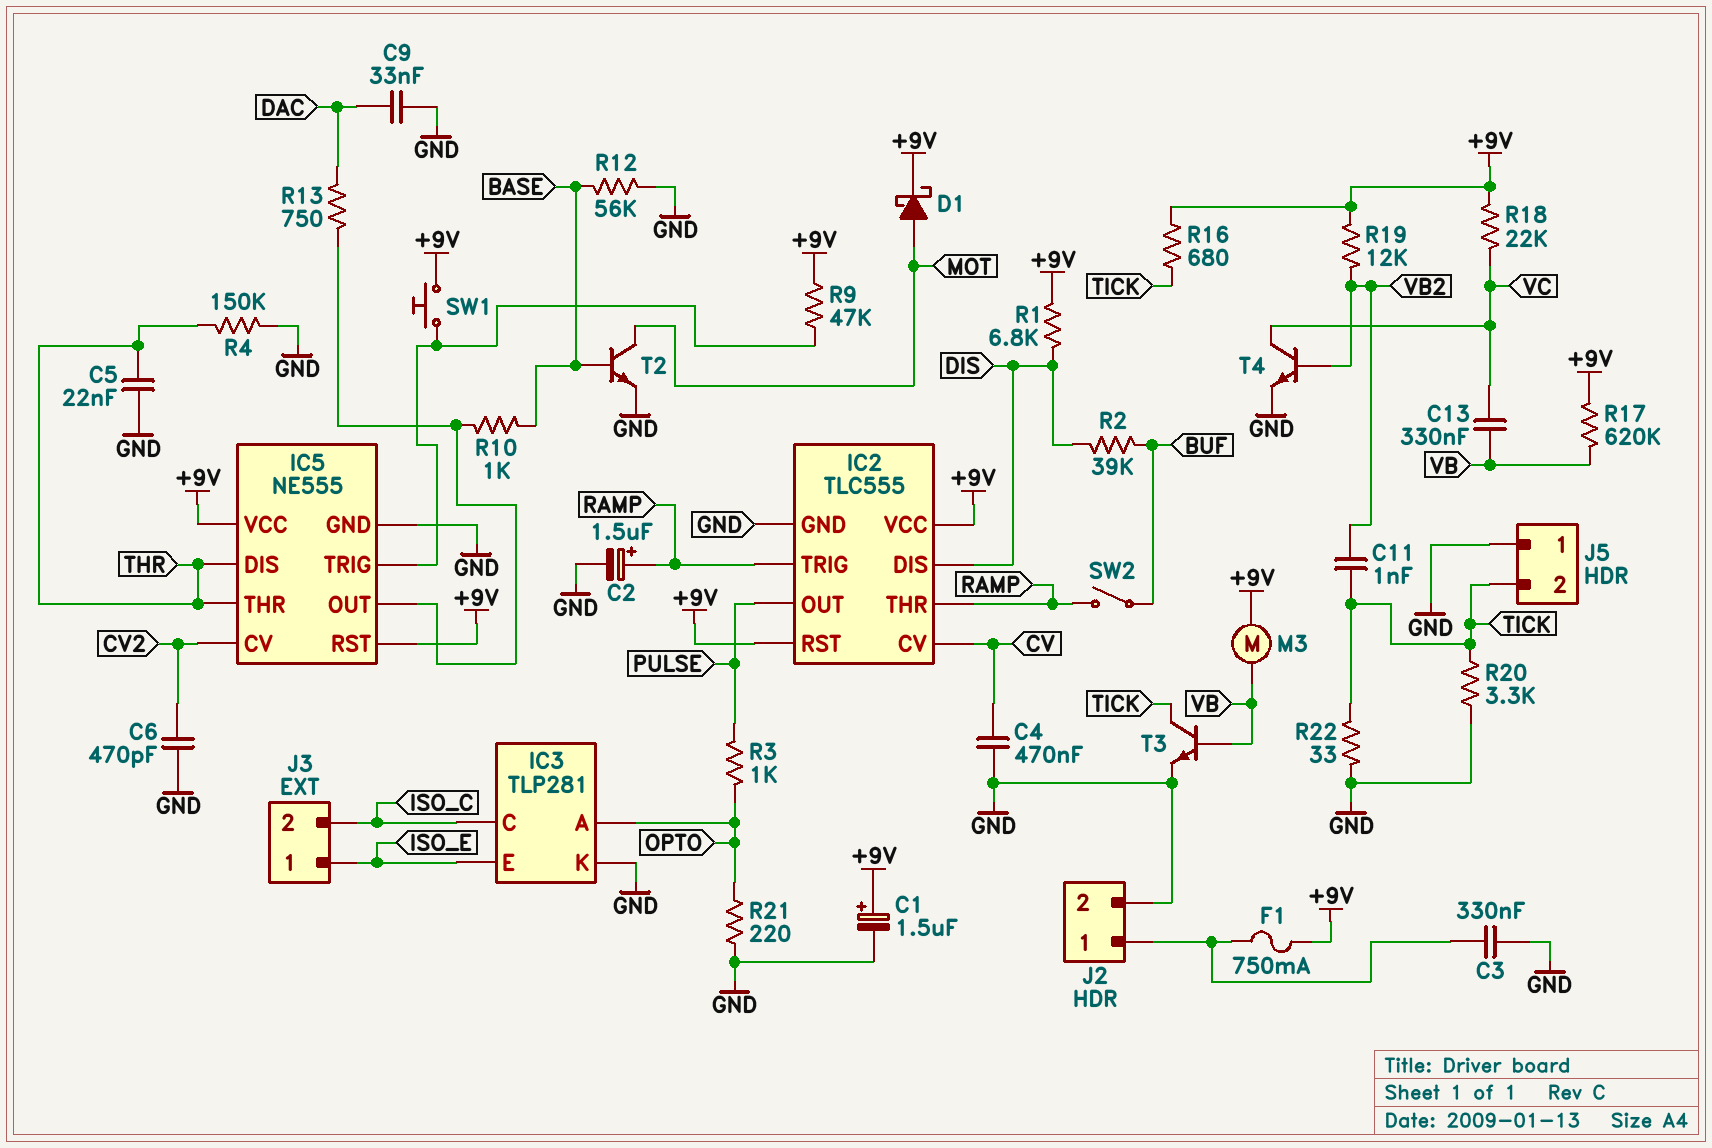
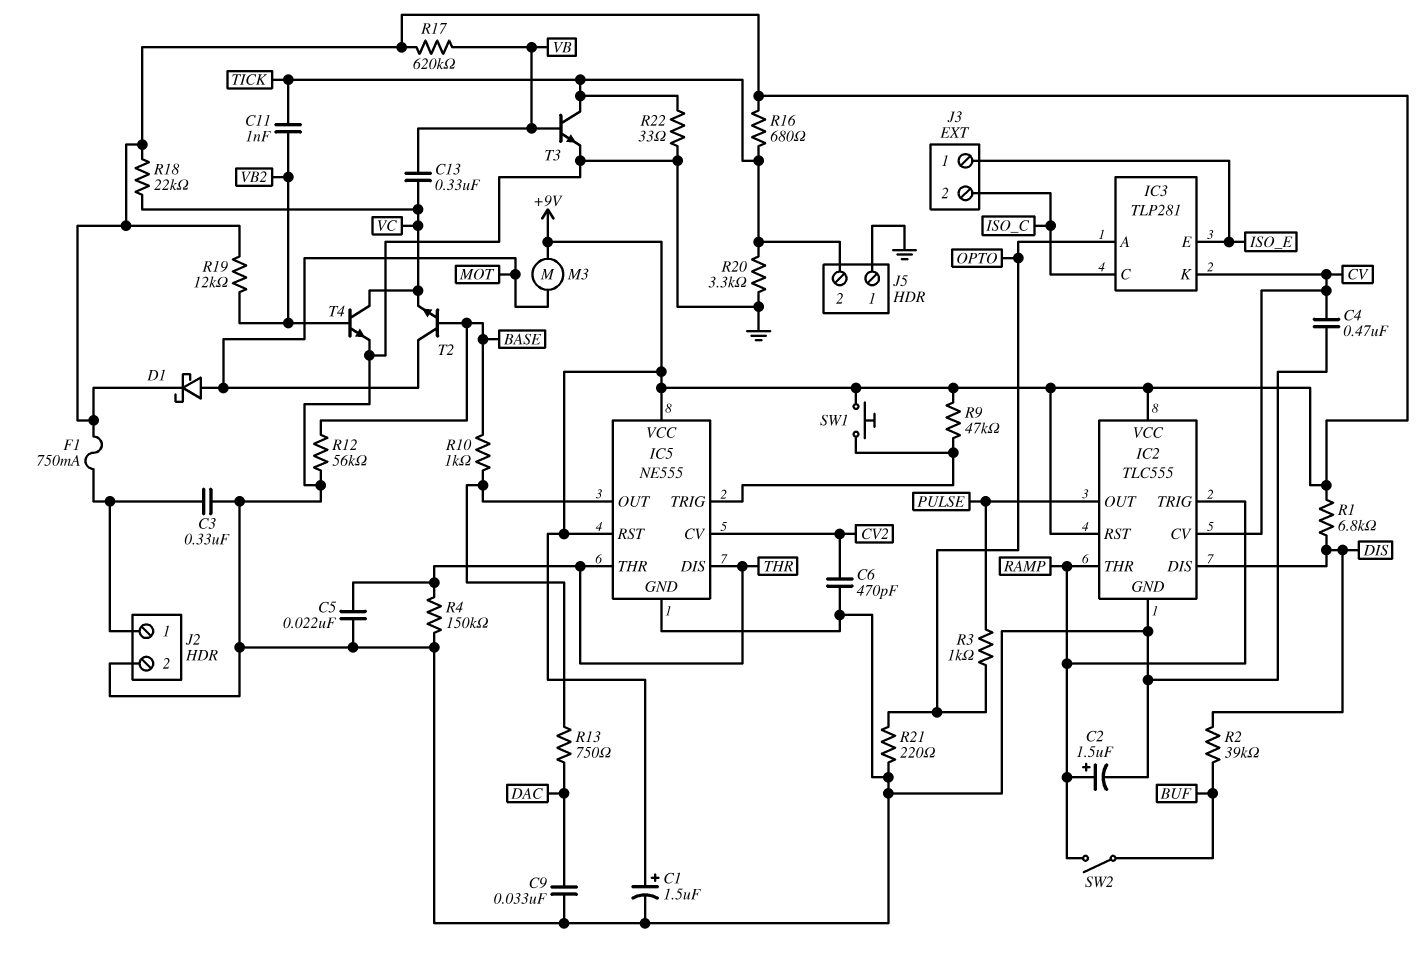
IC3 pin K: GND -> CV
M3: motor (+9V, VB) -> motor (+9V, MOT)
T2: NPN (B BASE, C MOT, E GND) -> NPN (B BASE, C MOT, E VC)

